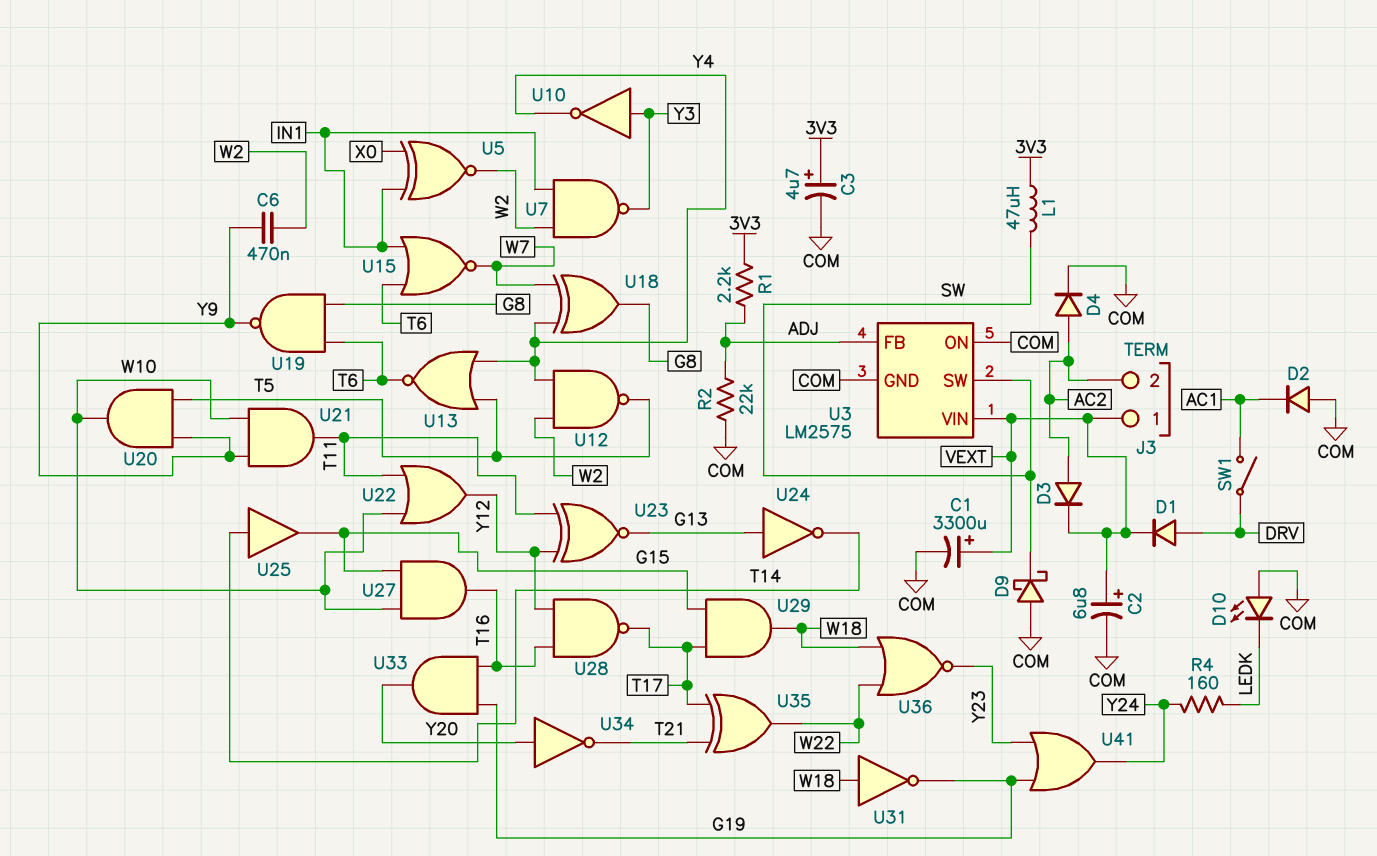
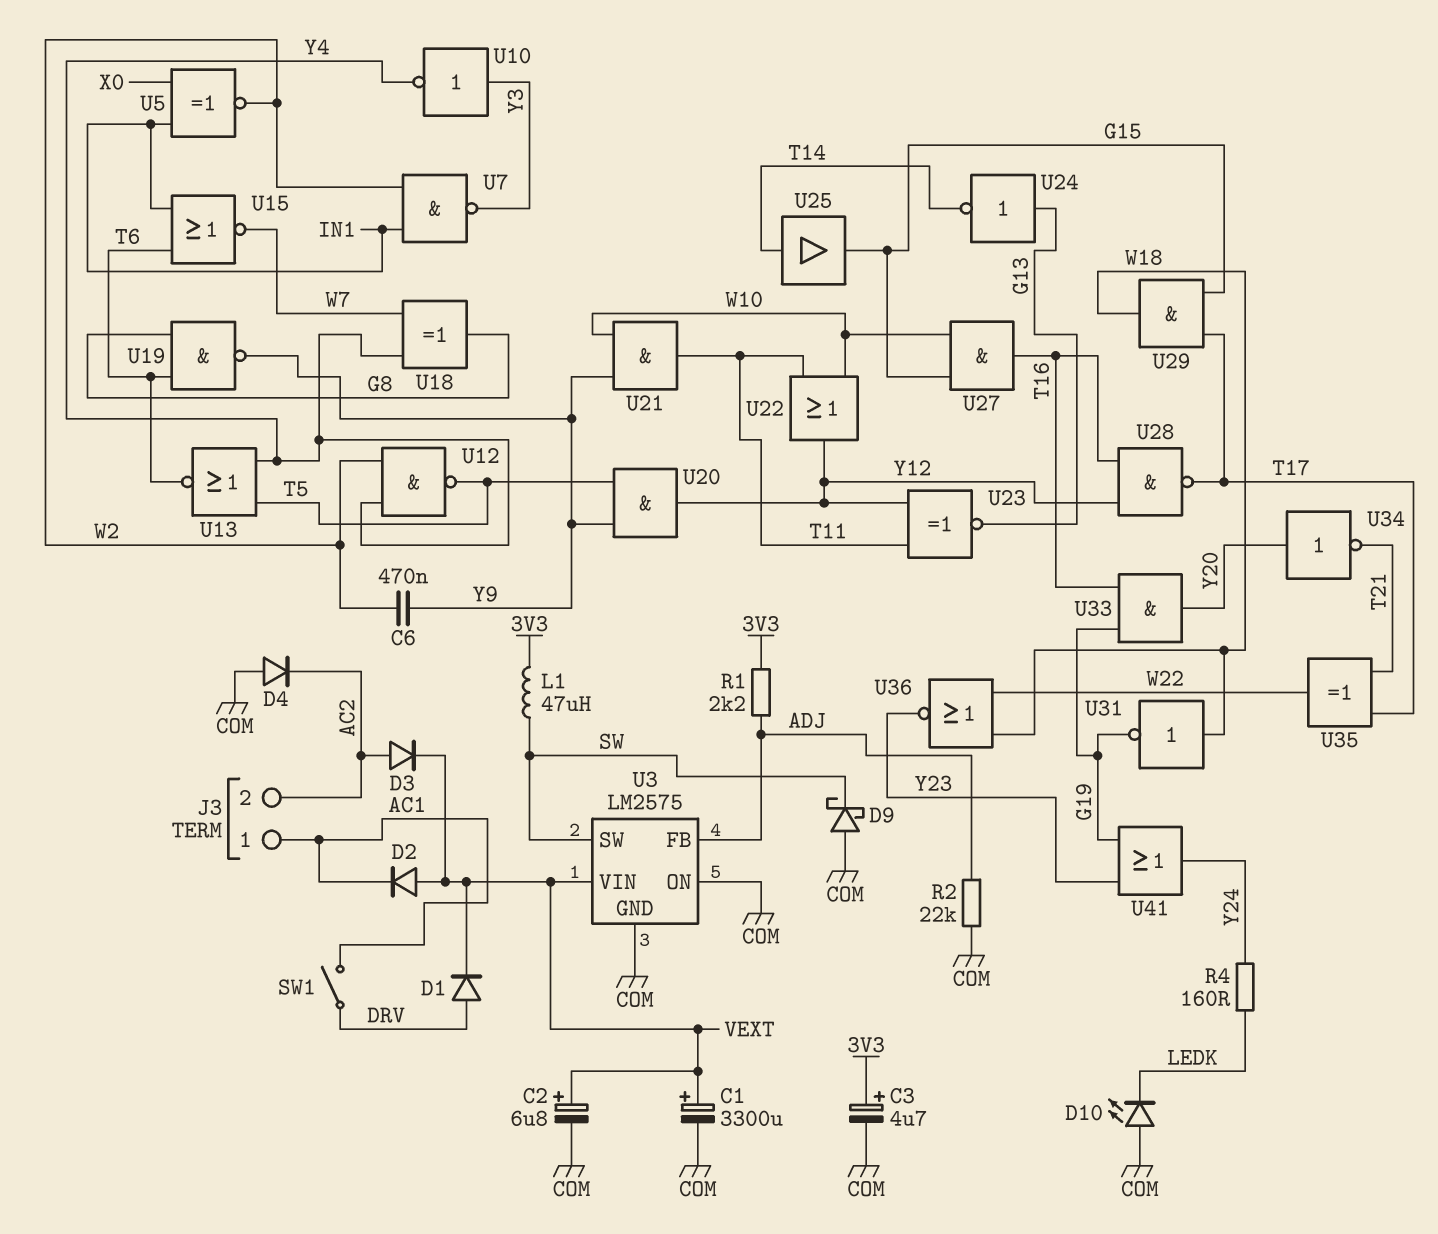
D2: diode (A COM, K AC1) -> diode (A VEXT, K AC1)
D4: diode (A AC2, K COM) -> diode (A COM, K AC2)
J3 pin 1: VEXT -> AC1
U20: AND (in T5, in Y9, out W10) -> AND (in T5, in Y9, out Y12)

